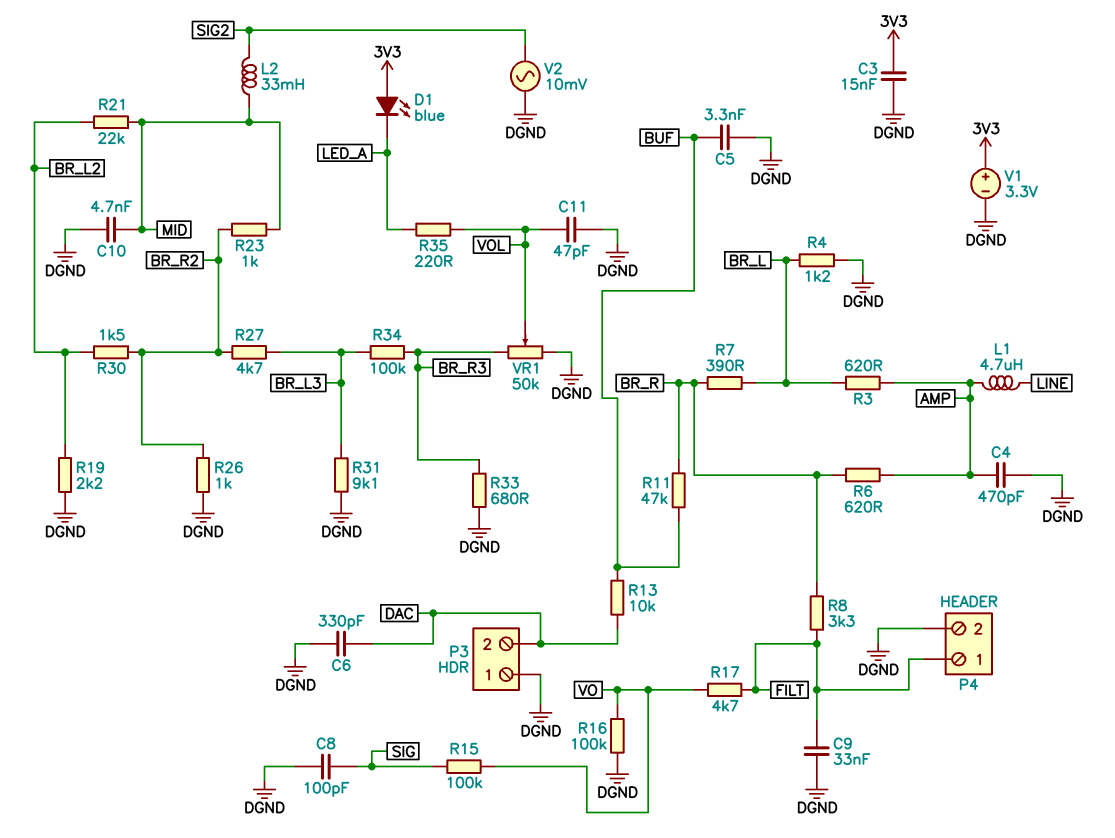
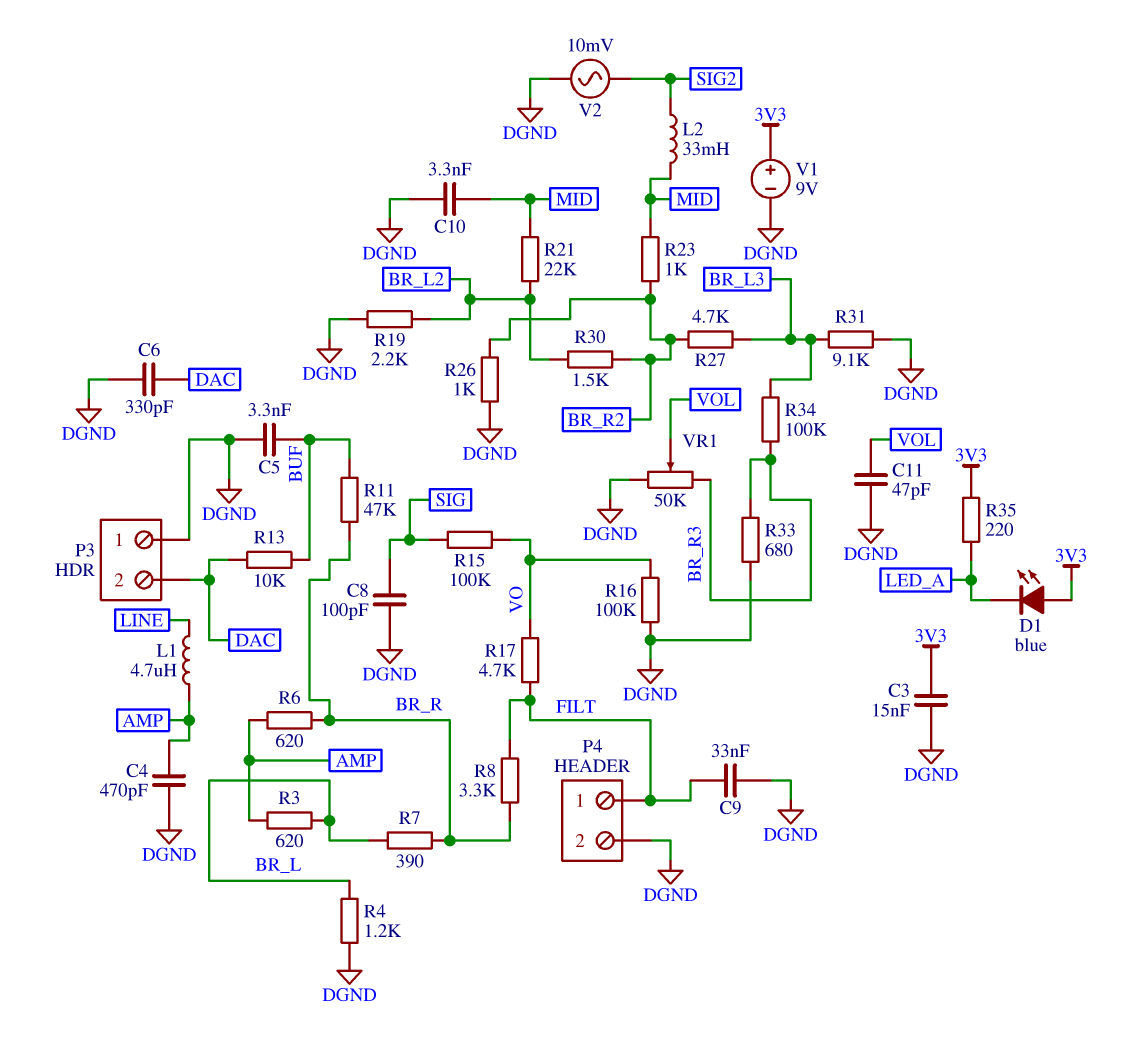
C10: 4.7nF (DGND, MID) -> 3.3nF (DGND, MID)
R35: 220 (LED_A, VOL) -> 220 (3V3, LED_A)
V1: 3.3V (plus 3V3, minus DGND) -> 9V (plus 3V3, minus DGND)

